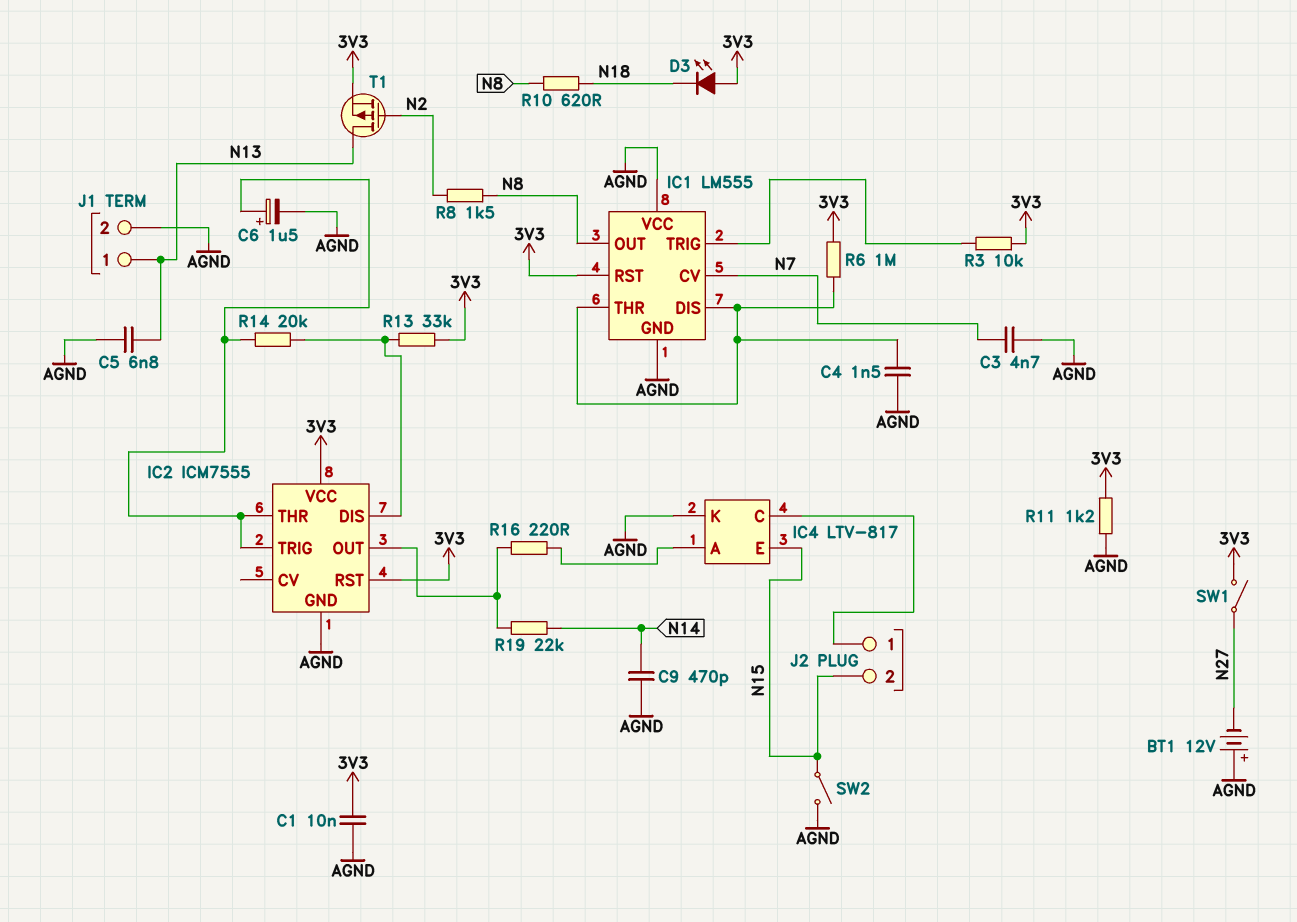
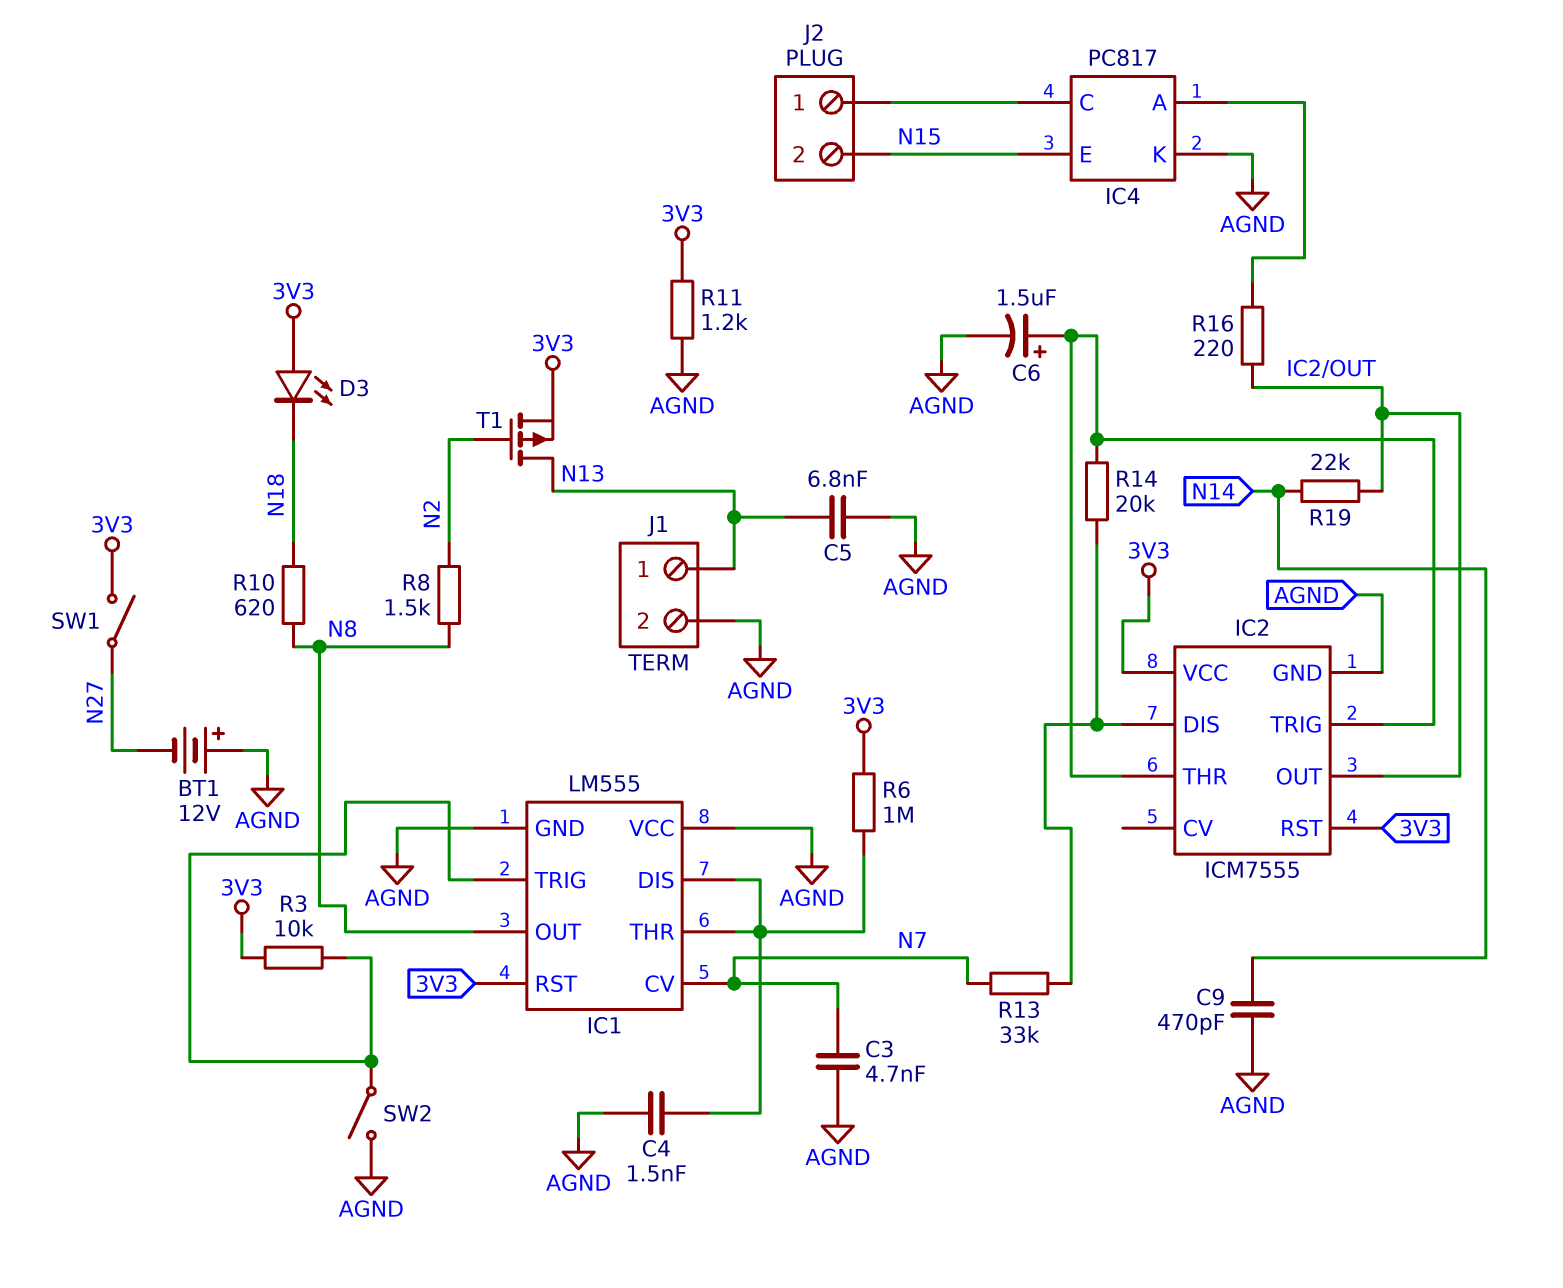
C1: 10nF (3V3, AGND) -> none
IC4: LTV-817 -> PC817
R13: 33k (3V3, IC2/DIS) -> 33k (IC2/DIS, N7)
SW2: switch (AGND, N15) -> switch (AGND, IC1/TRIG)

